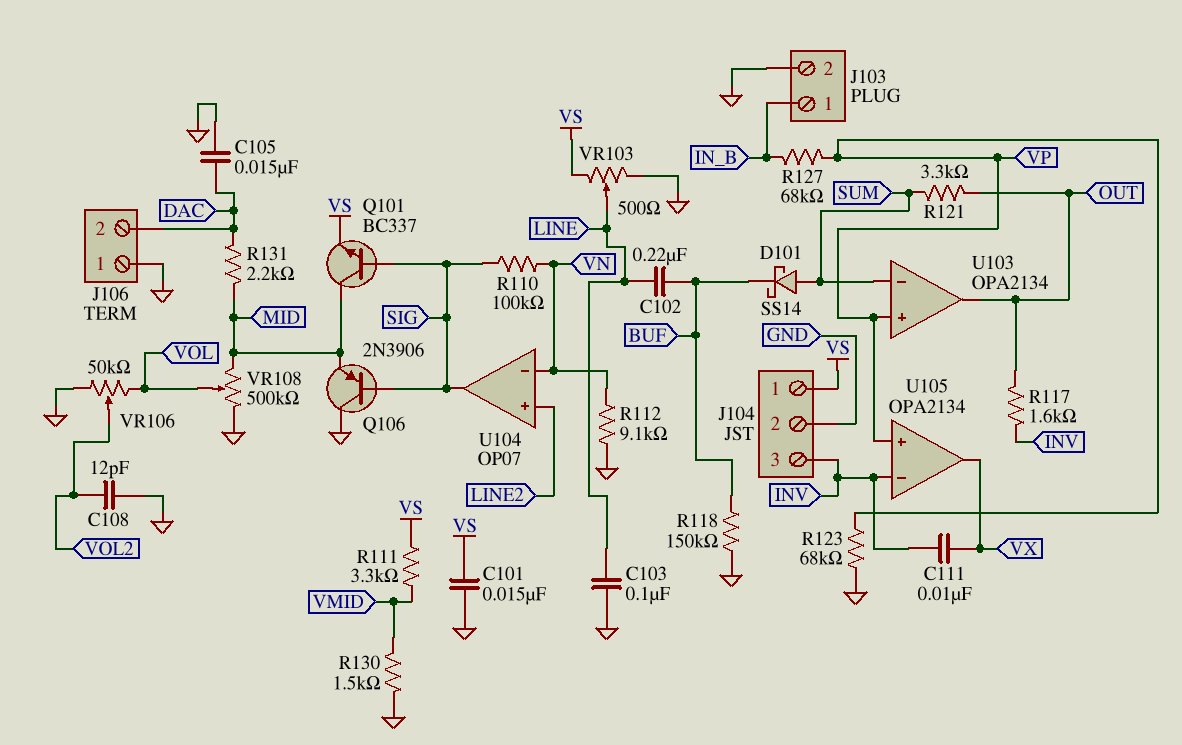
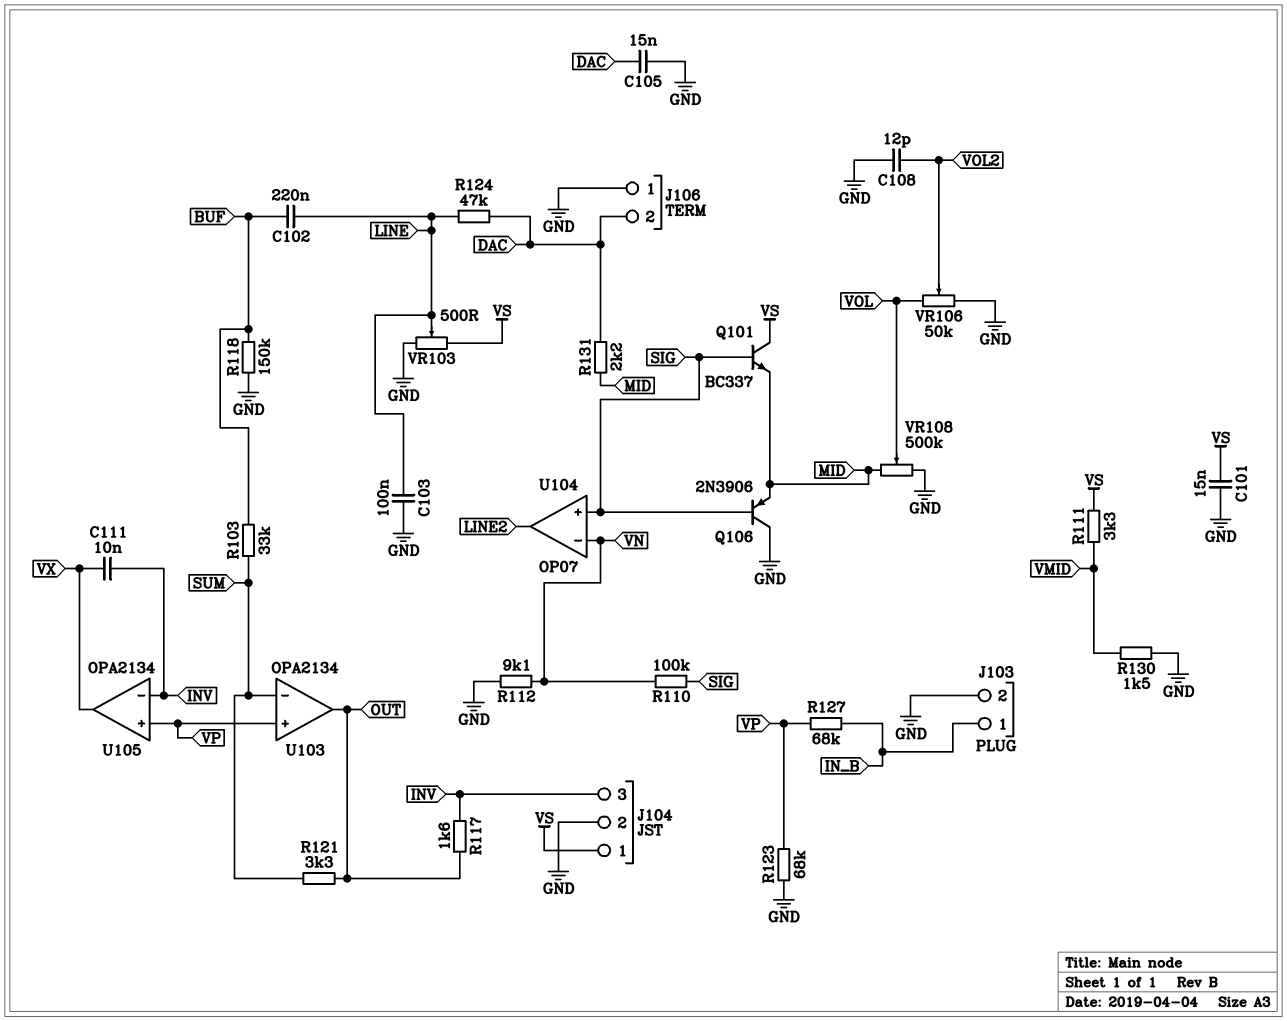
D101: schottky SS14 (A SUM, K BUF) -> none
Q101: NPN BC337 (B SIG, C MID, E VS) -> NPN BC337 (B SIG, C VS, E MID)
R103: none -> 33k (BUF, SUM)
R124: none -> 47k (DAC, LINE)
U104 pin in+: LINE2 -> SIG
U104 pin out: SIG -> LINE2

